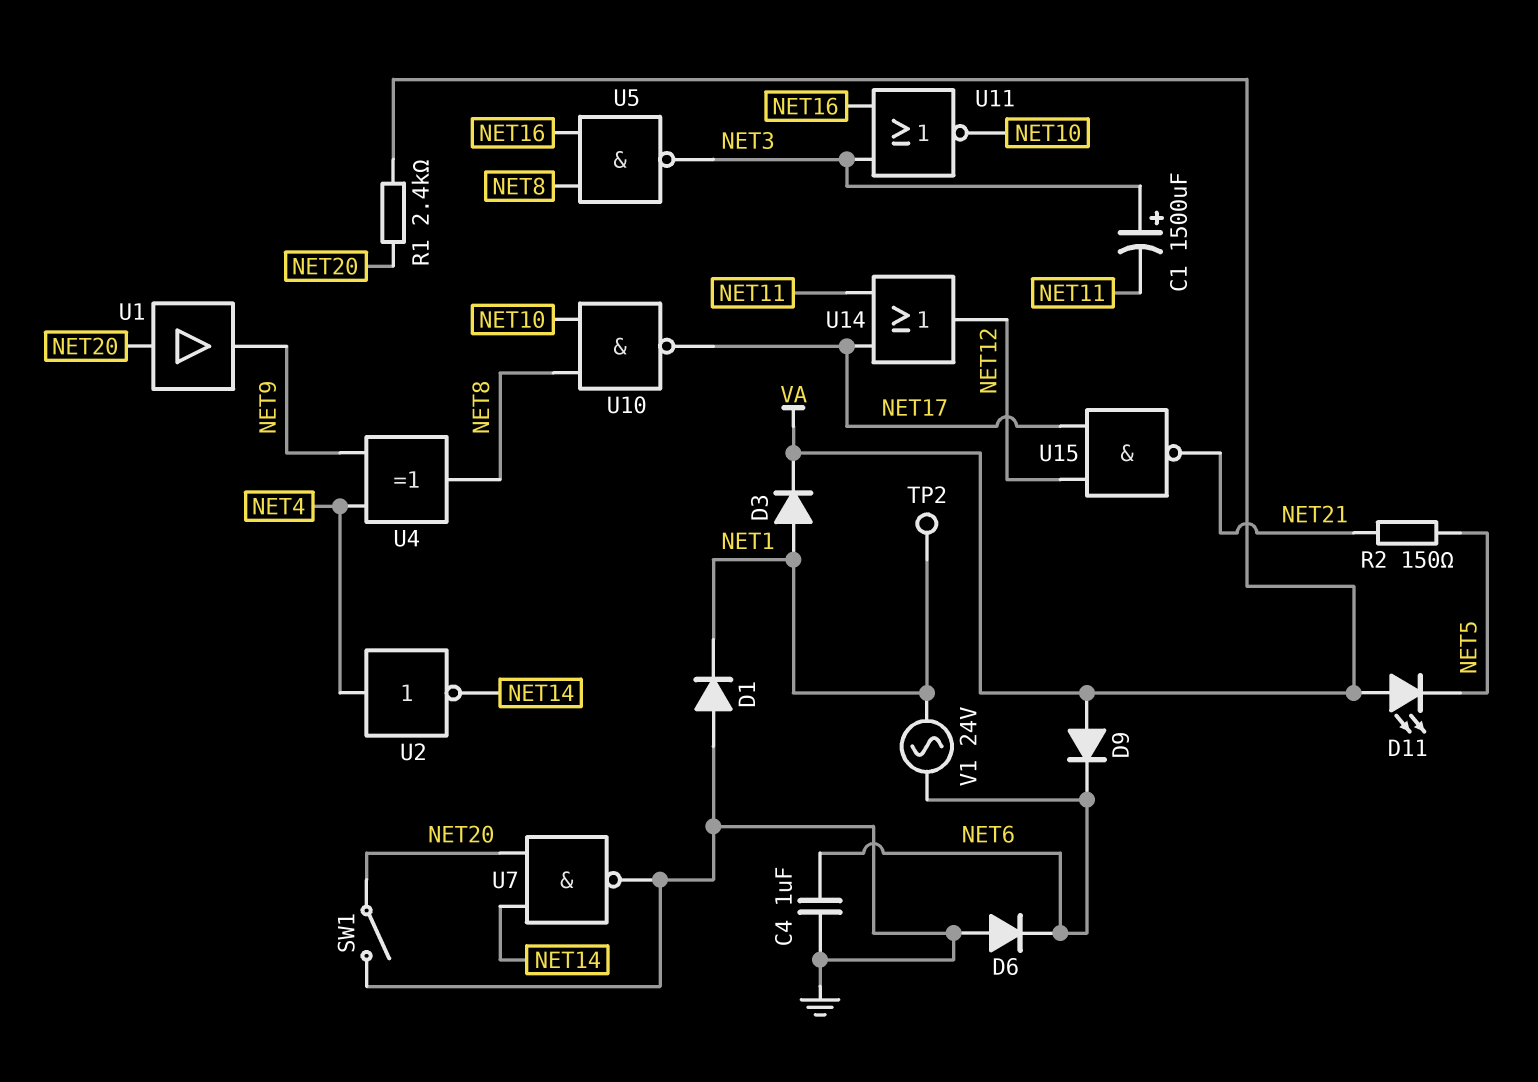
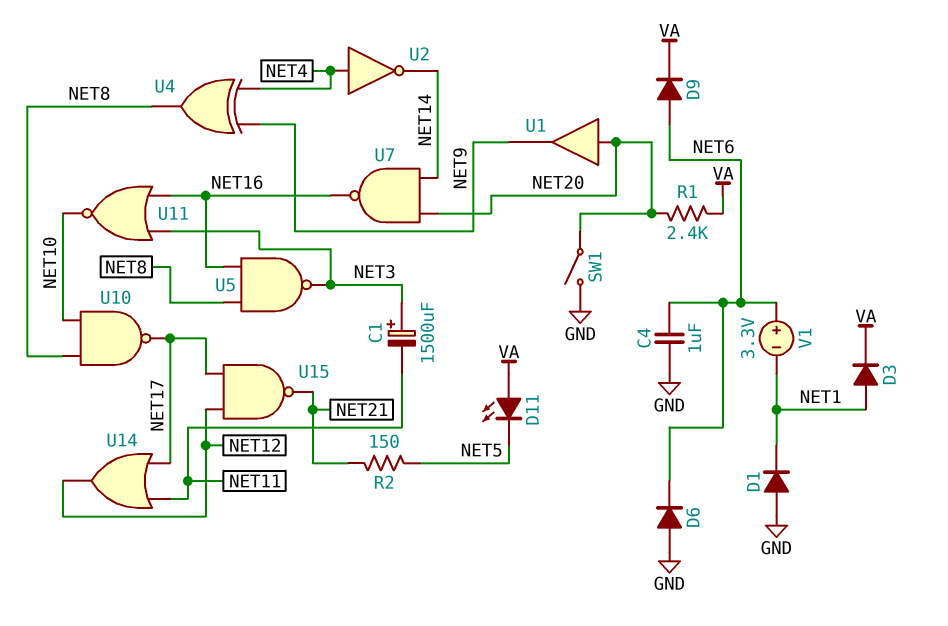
D9: diode (A VA, K NET6) -> diode (A NET6, K VA)
TP2: test point (NET1) -> none
U7: NAND (in NET14, in NET20, out GND) -> NAND (in NET14, in NET20, out NET16)
V1: AC 24V (NET1, NET6) -> 3.3V (plus NET6, minus NET1)

